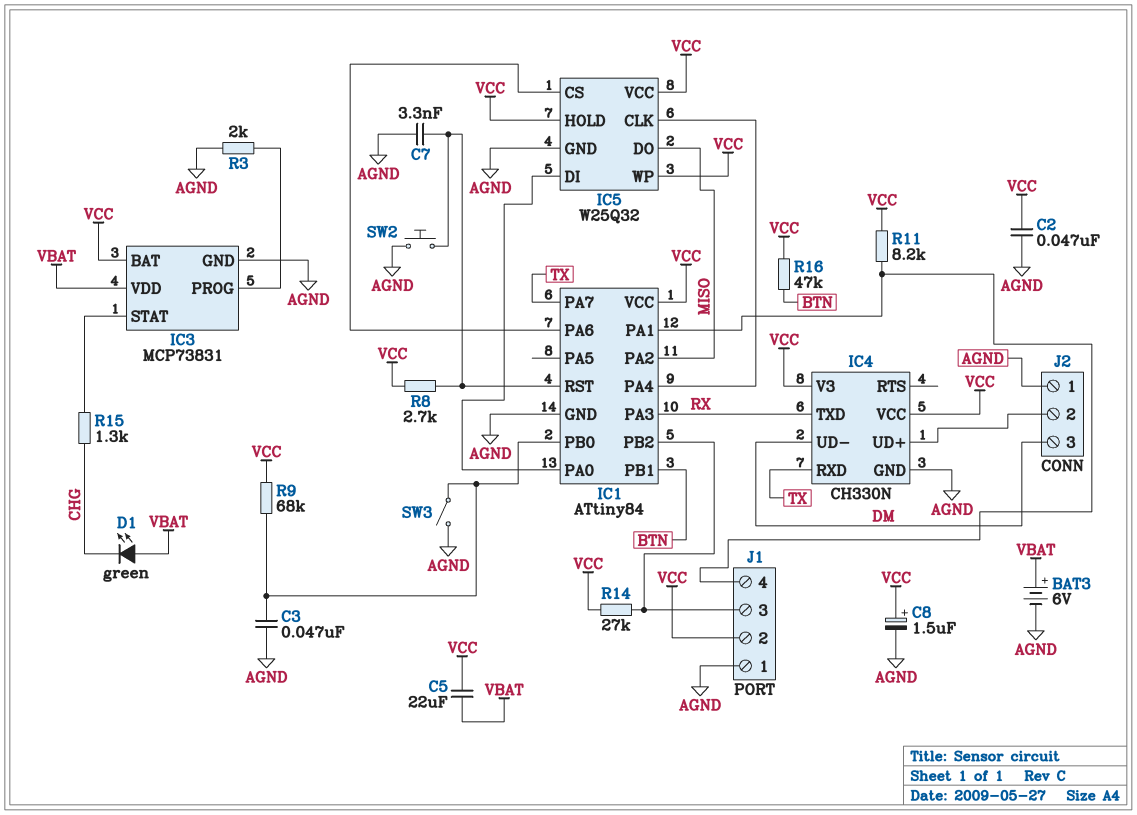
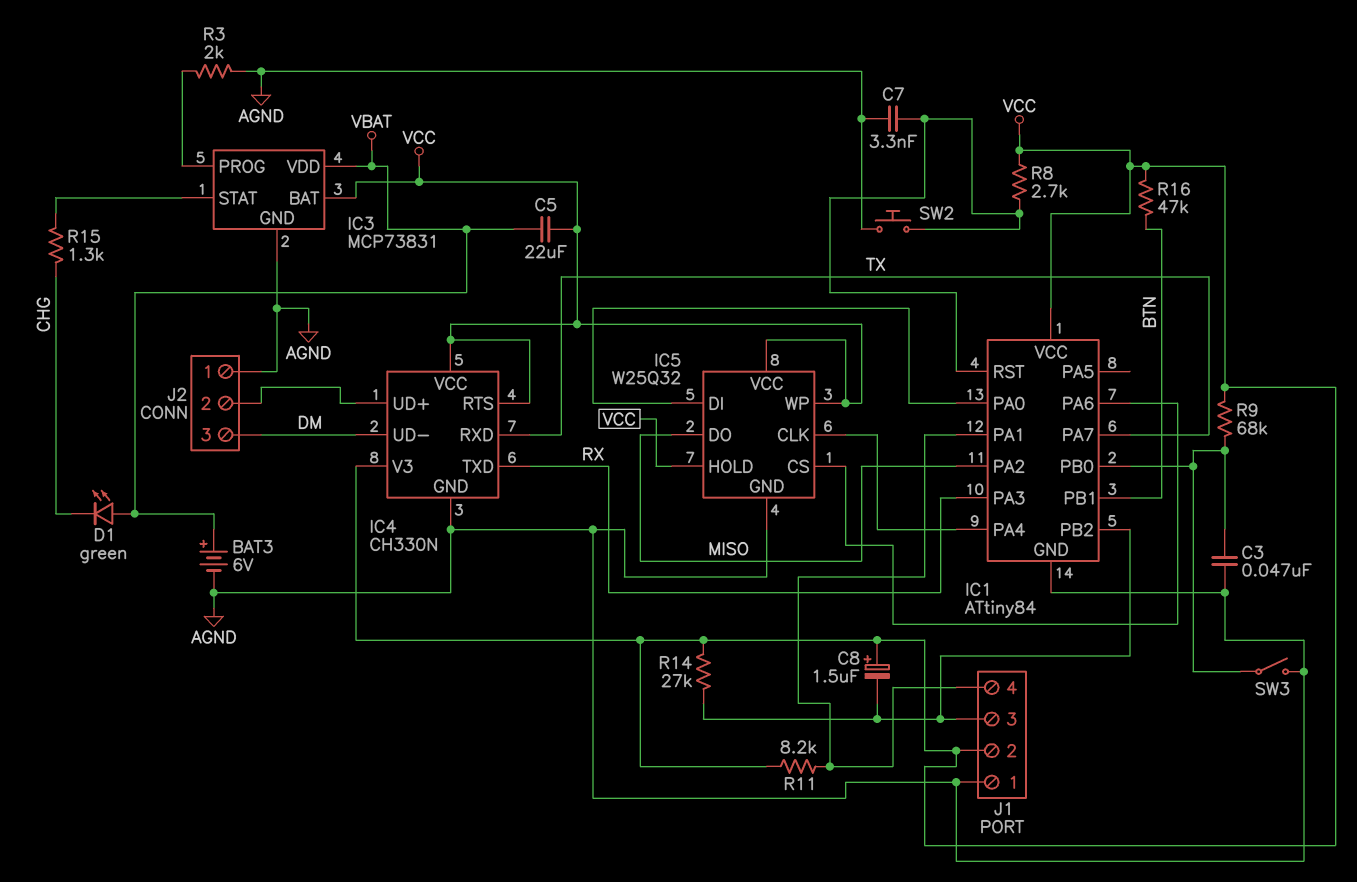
C2: 47nF (AGND, VCC) -> none
C8: 1.5uF (plus VCC, minus AGND) -> 1.5uF (plus VCC, minus IC1/PB2)
IC4 pin RTS: none -> VCC

